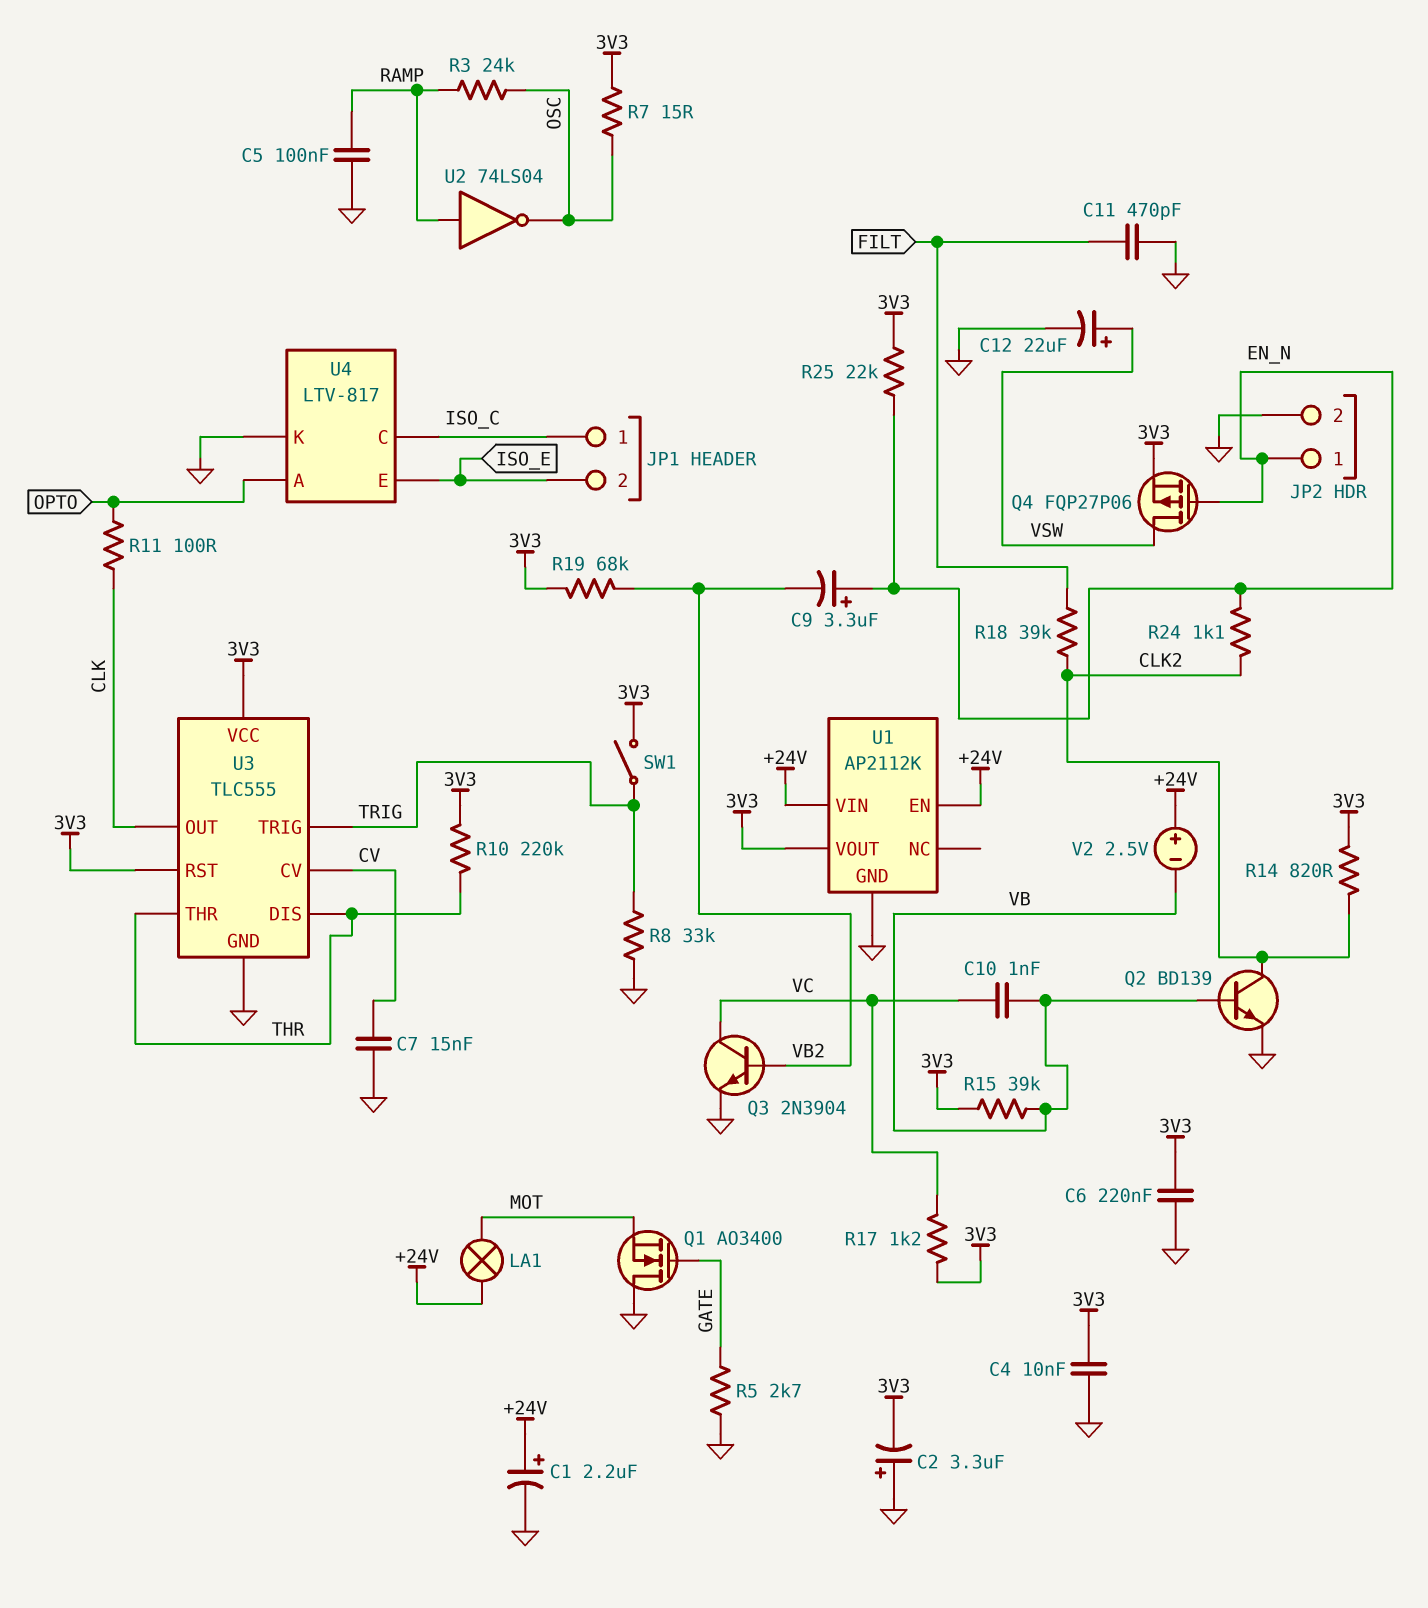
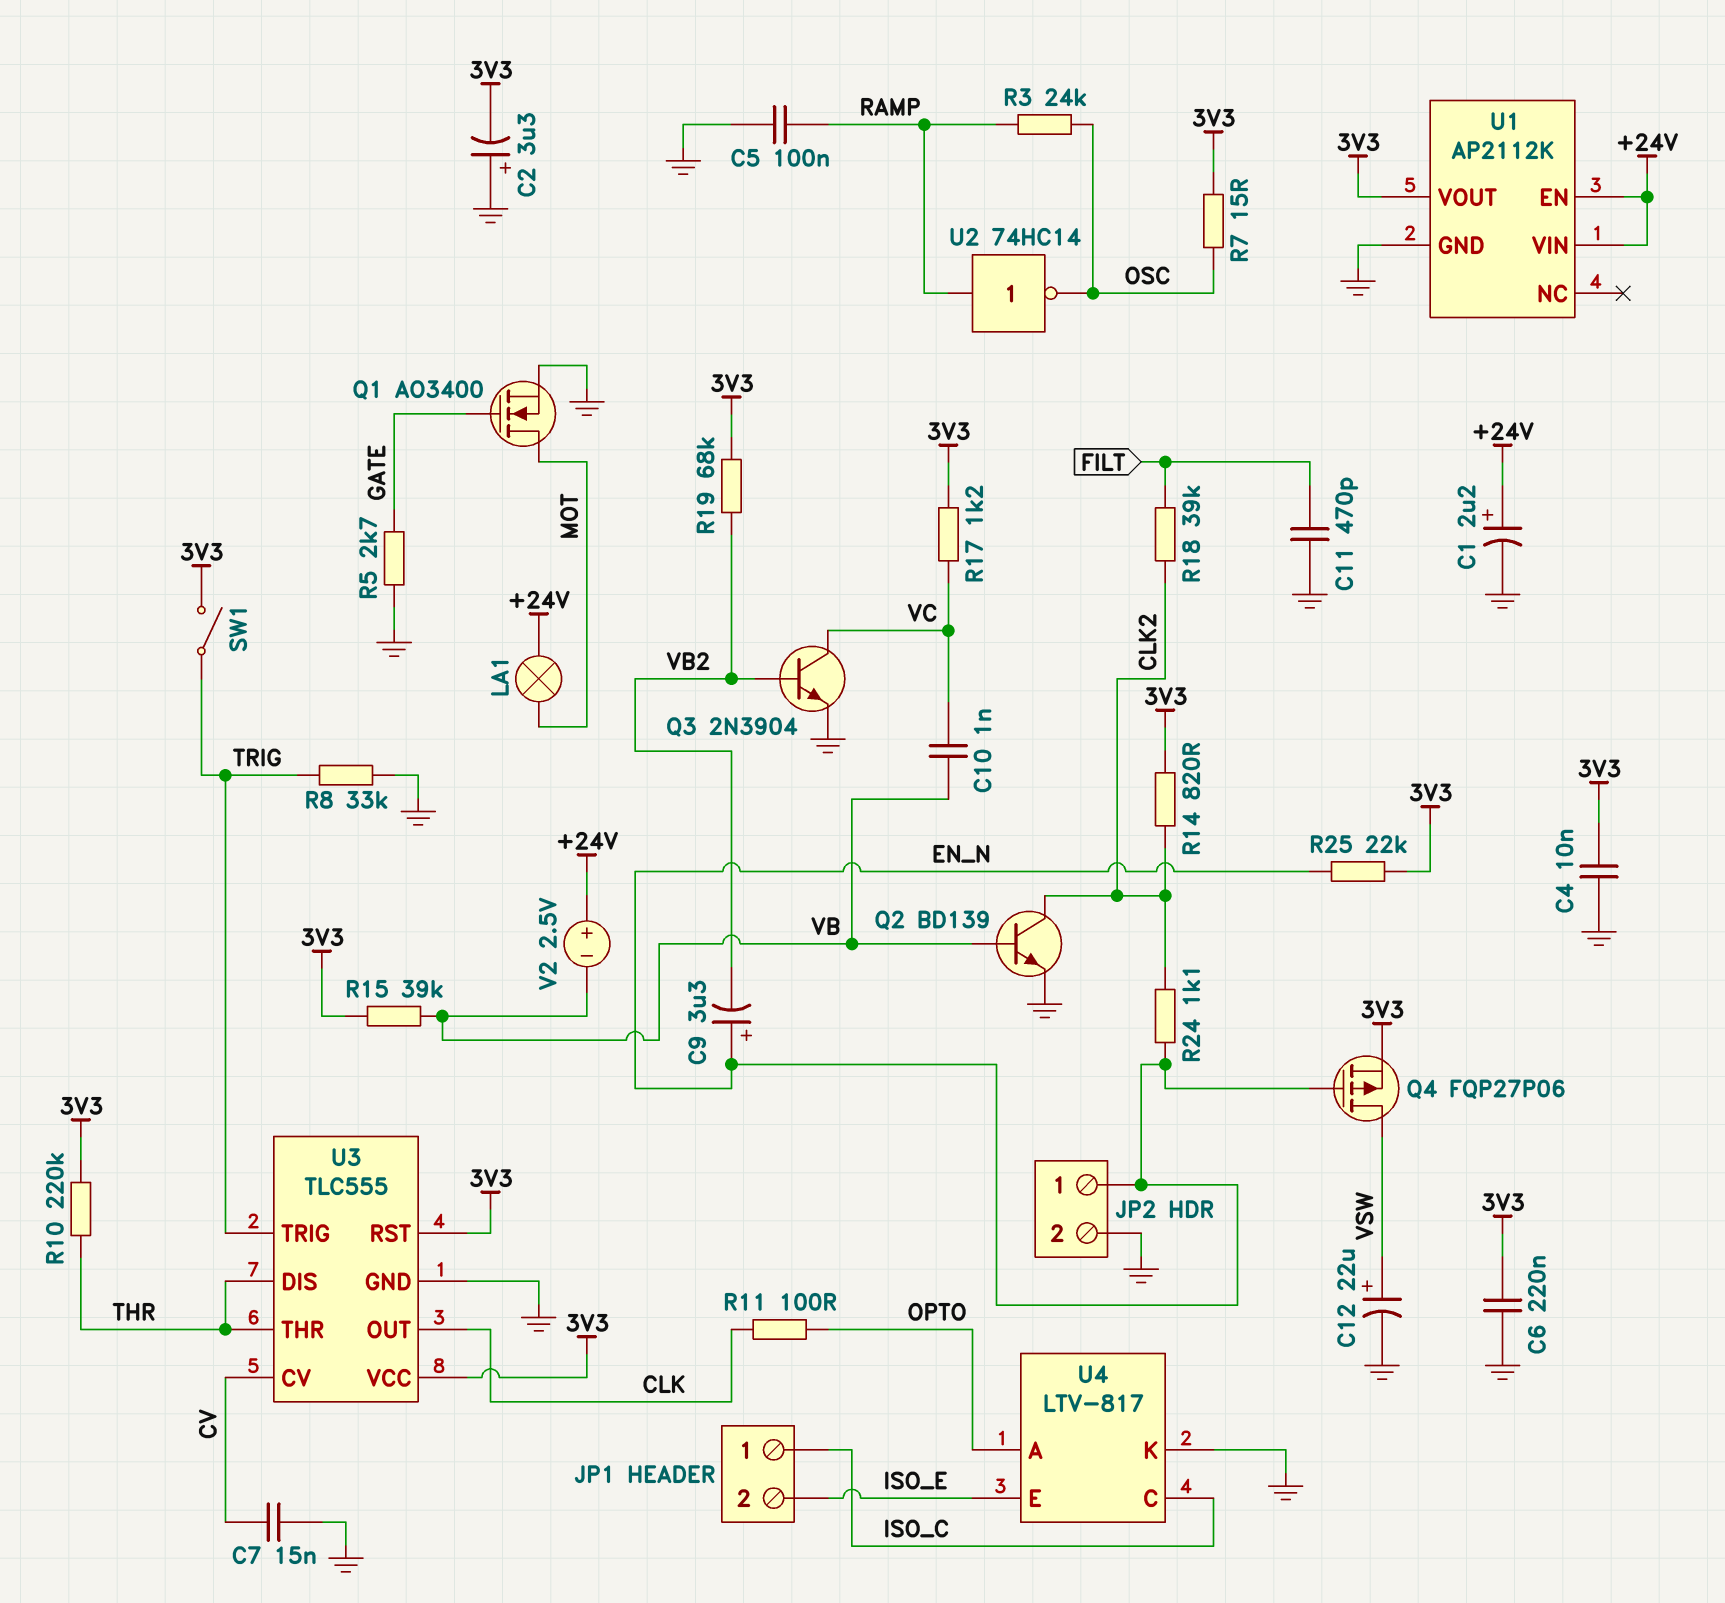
Q1: NMOS AO3400 (G GATE, D GND, S MOT) -> NMOS AO3400 (G GATE, D MOT, S GND)
U2: NOT 74LS04 (in RAMP, out OSC) -> NOT 74HC14 (in RAMP, out OSC)

